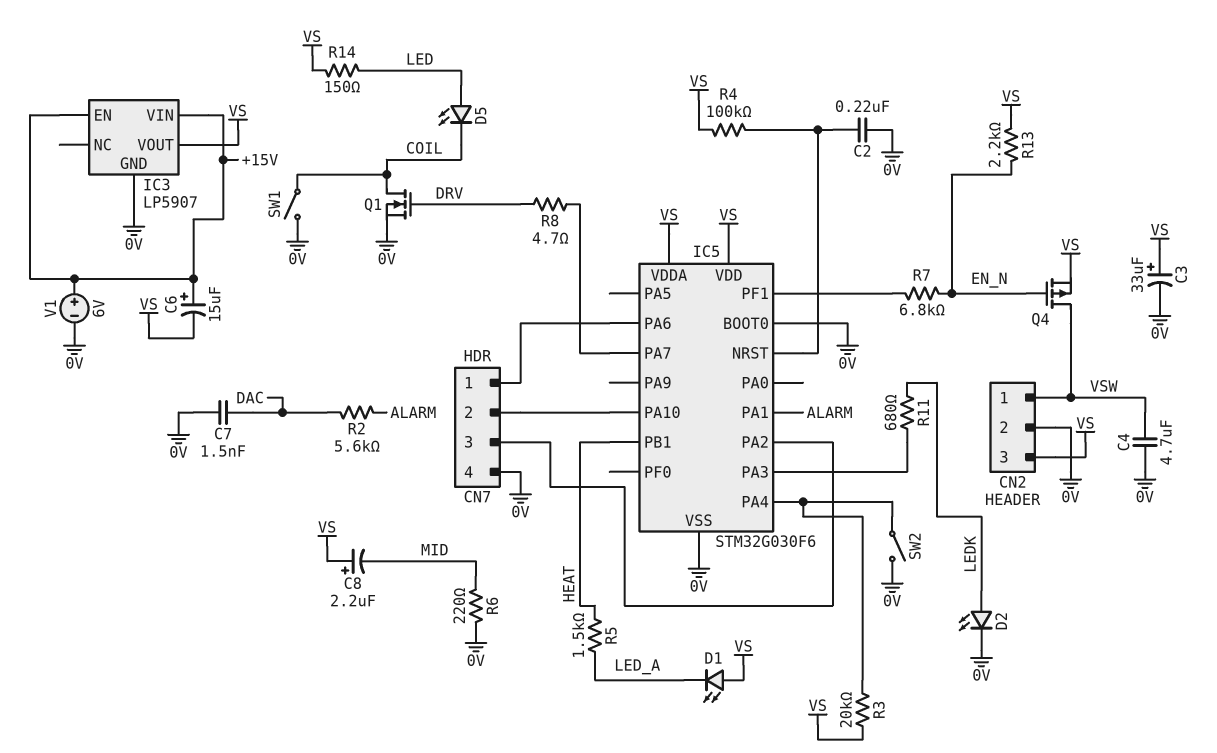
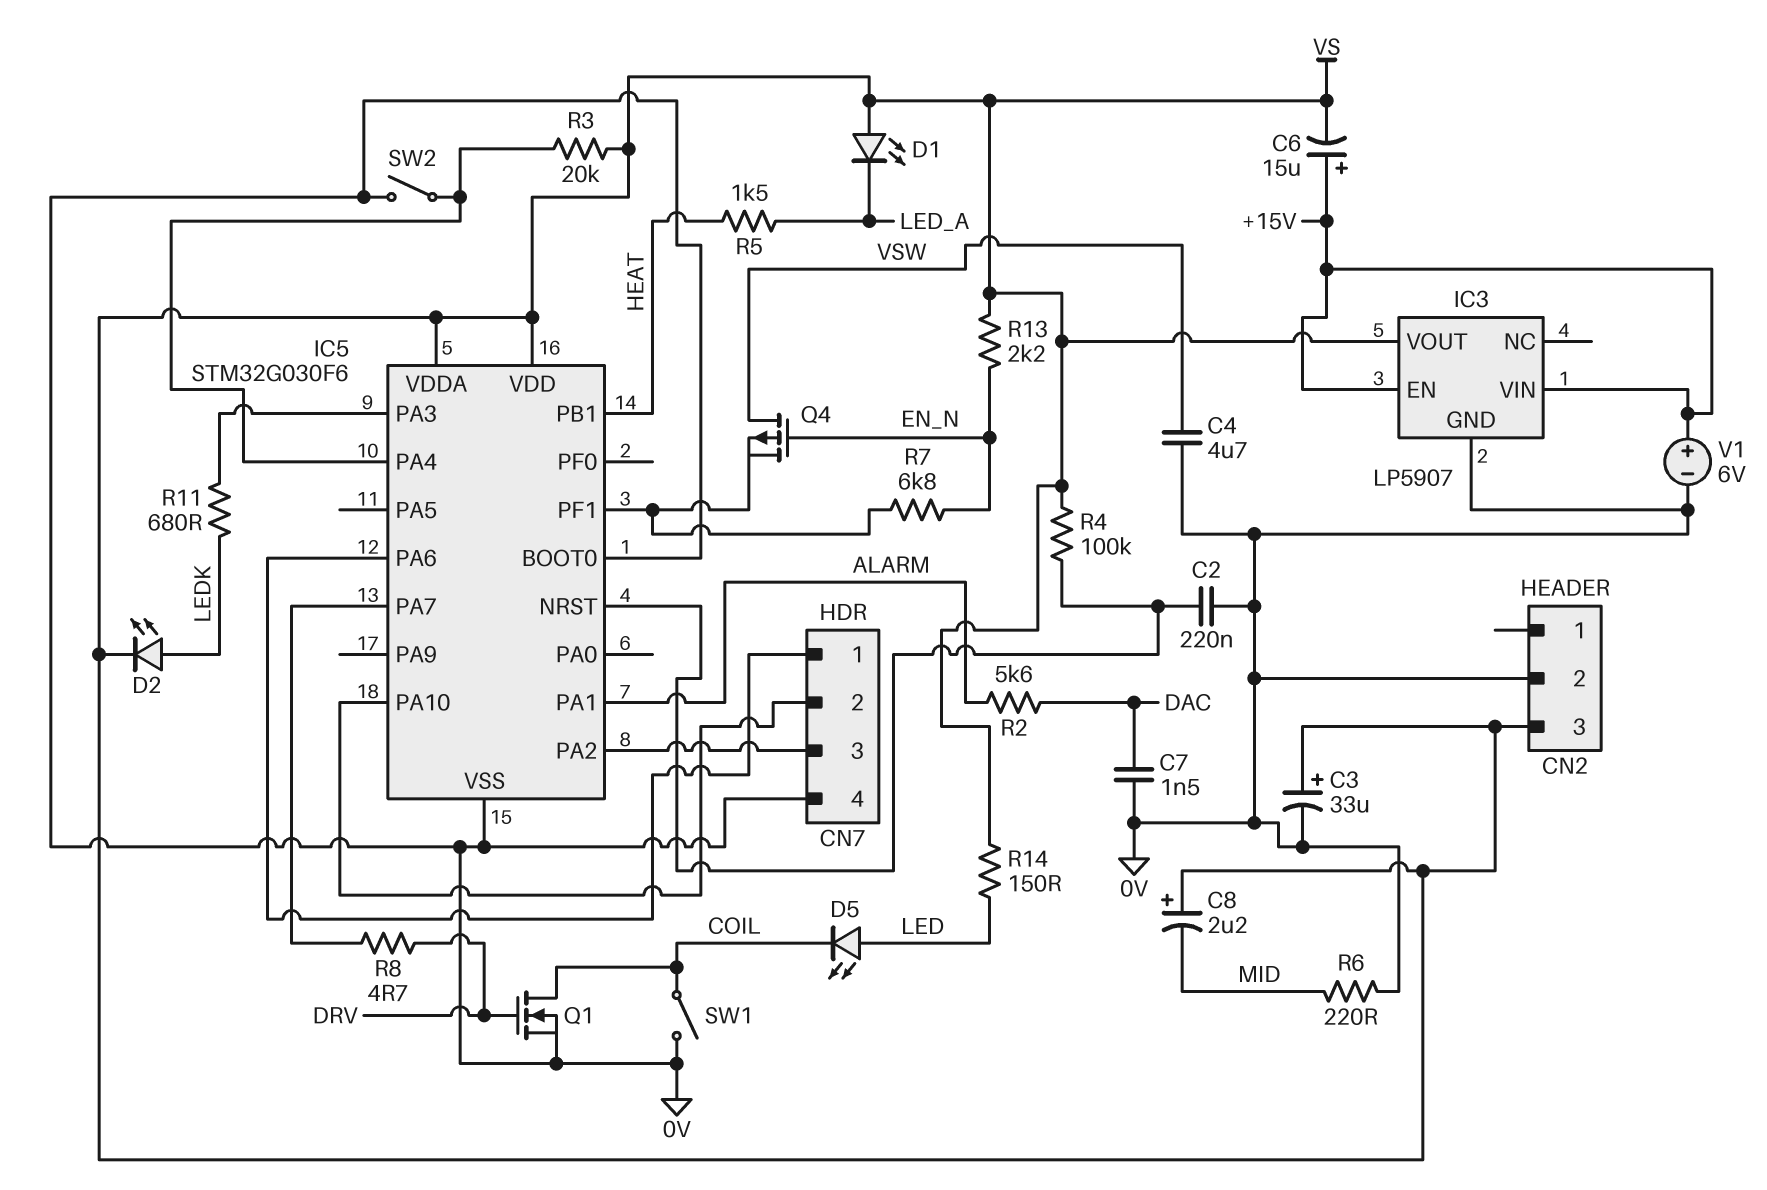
CN2 pin 1: VSW -> none
D2: LED (A LEDK, K 0V) -> LED (A LEDK, K VS)
Q4: PMOS (G EN_N, D VSW, S VS) -> PMOS (G EN_N, D VSW, S IC5/PF1)

